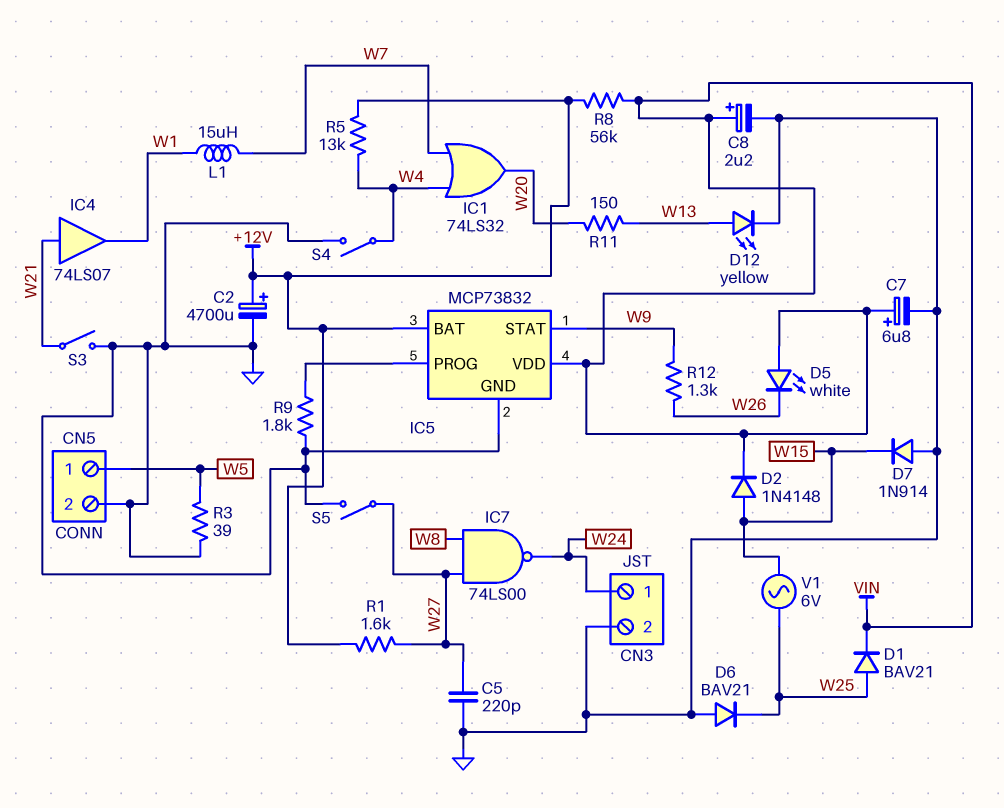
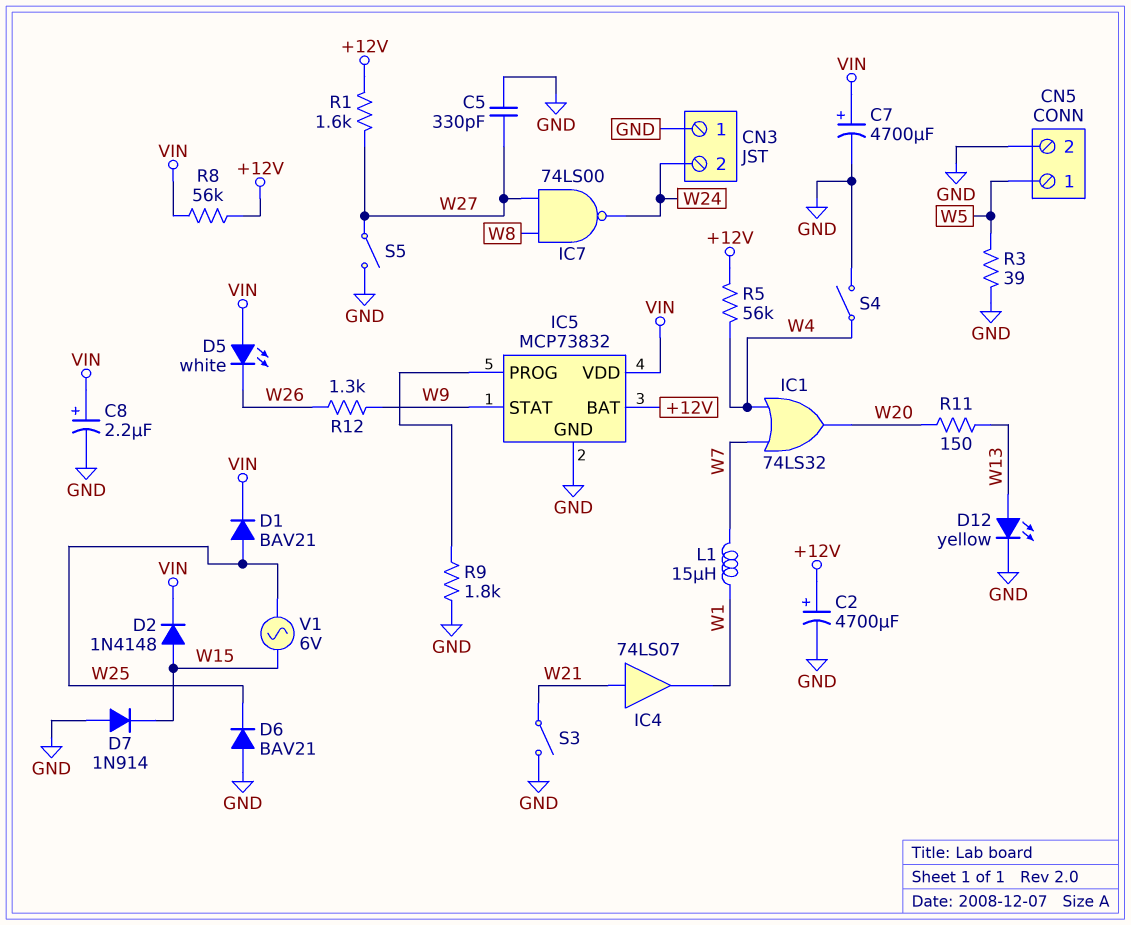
C5: 220pF (GND, W27) -> 330pF (GND, W27)
C7: 6.8uF (plus VIN, minus GND) -> 4700uF (plus VIN, minus GND)
CN3 pin 1: W24 -> GND
CN3 pin 2: GND -> W24
R5: 13k (+12V, W4) -> 56k (+12V, W4)

